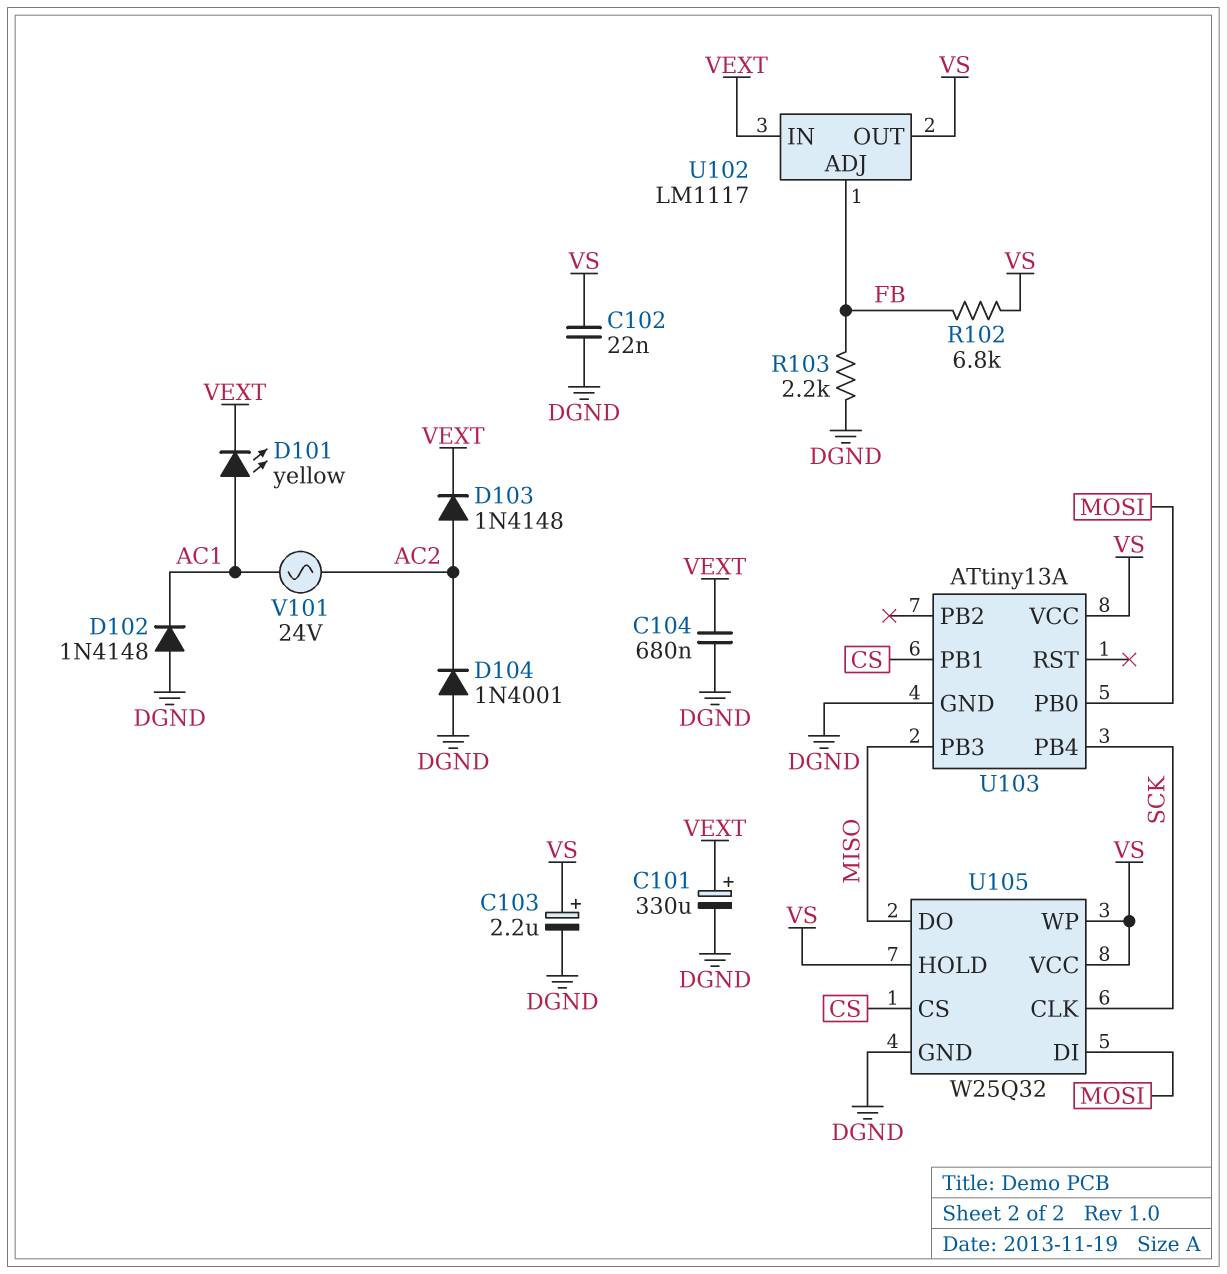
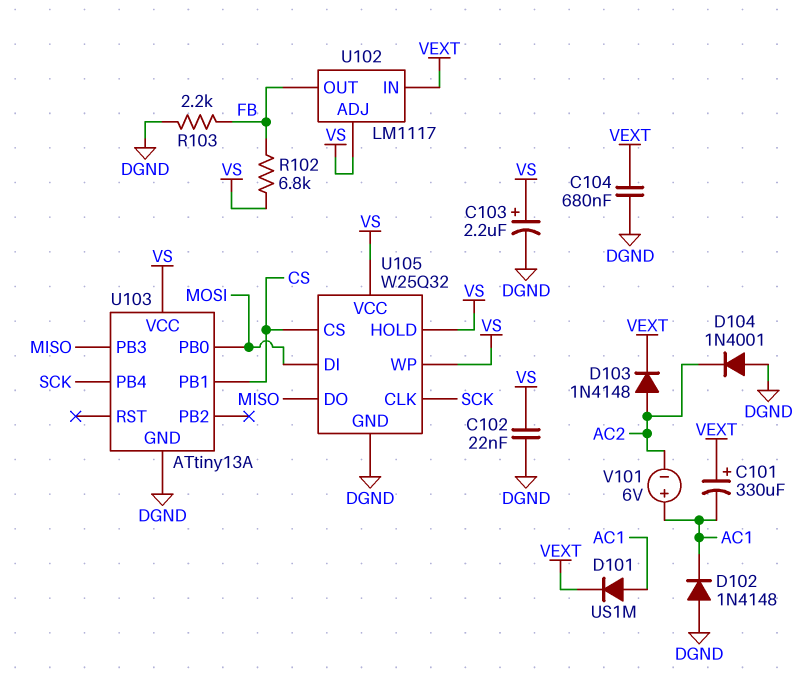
C101: 330uF (plus VEXT, minus DGND) -> 330uF (plus VEXT, minus AC1)
D101: LED yellow (A AC1, K VEXT) -> diode US1M (A AC1, K VEXT)
U102 pin ADJ: FB -> VS
U102 pin OUT: VS -> FB
V101: AC 24V (AC1, AC2) -> 6V (plus AC1, minus AC2)

